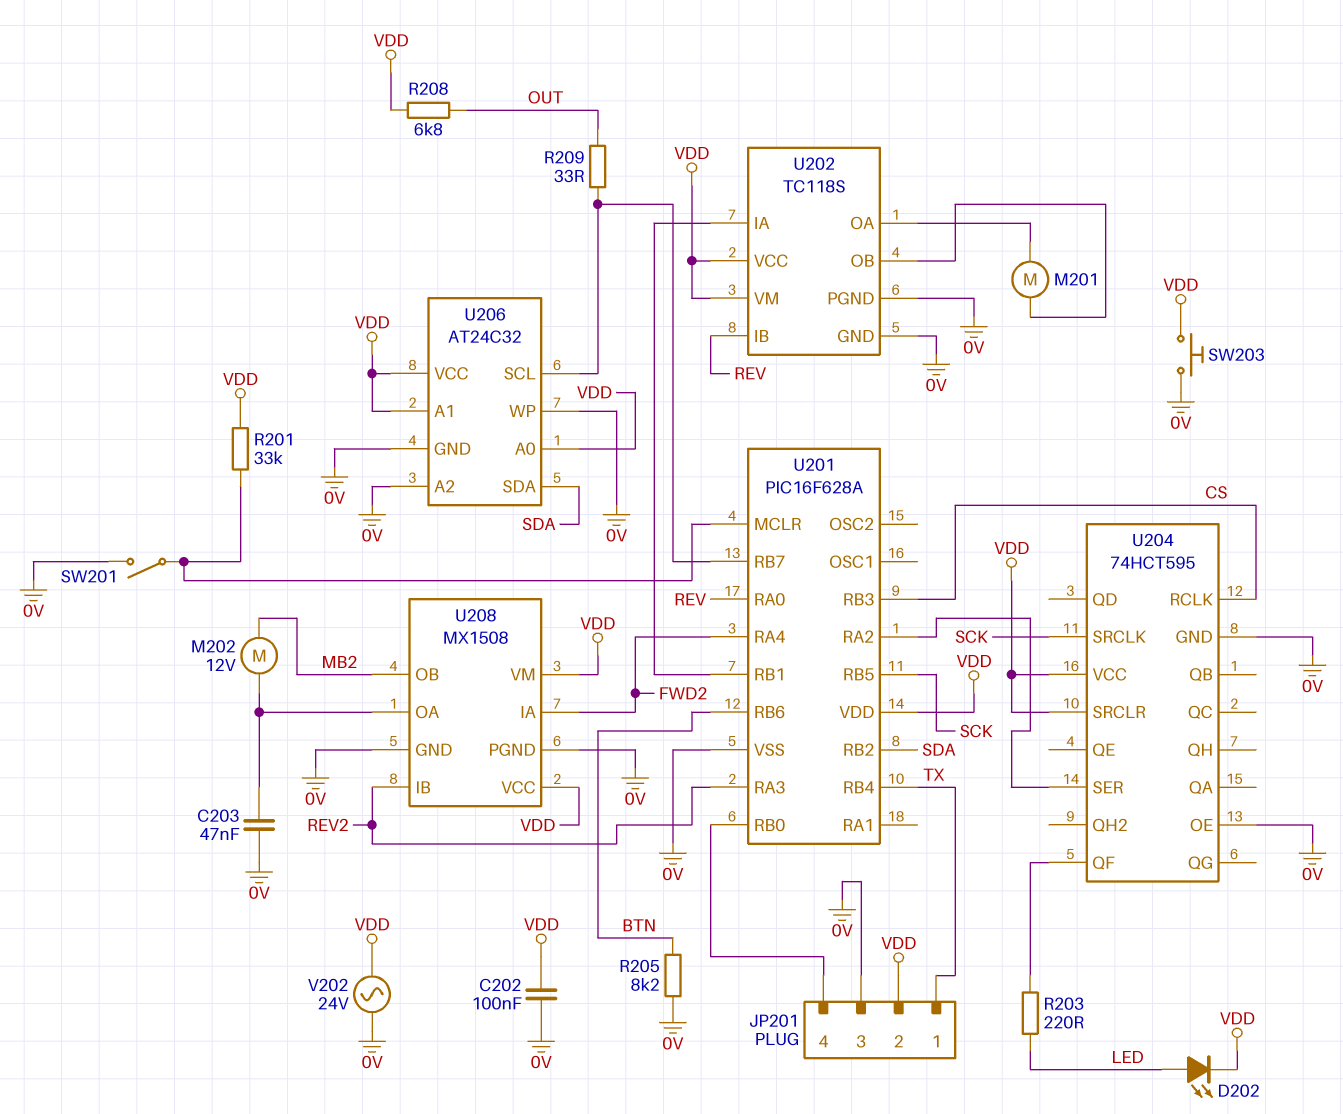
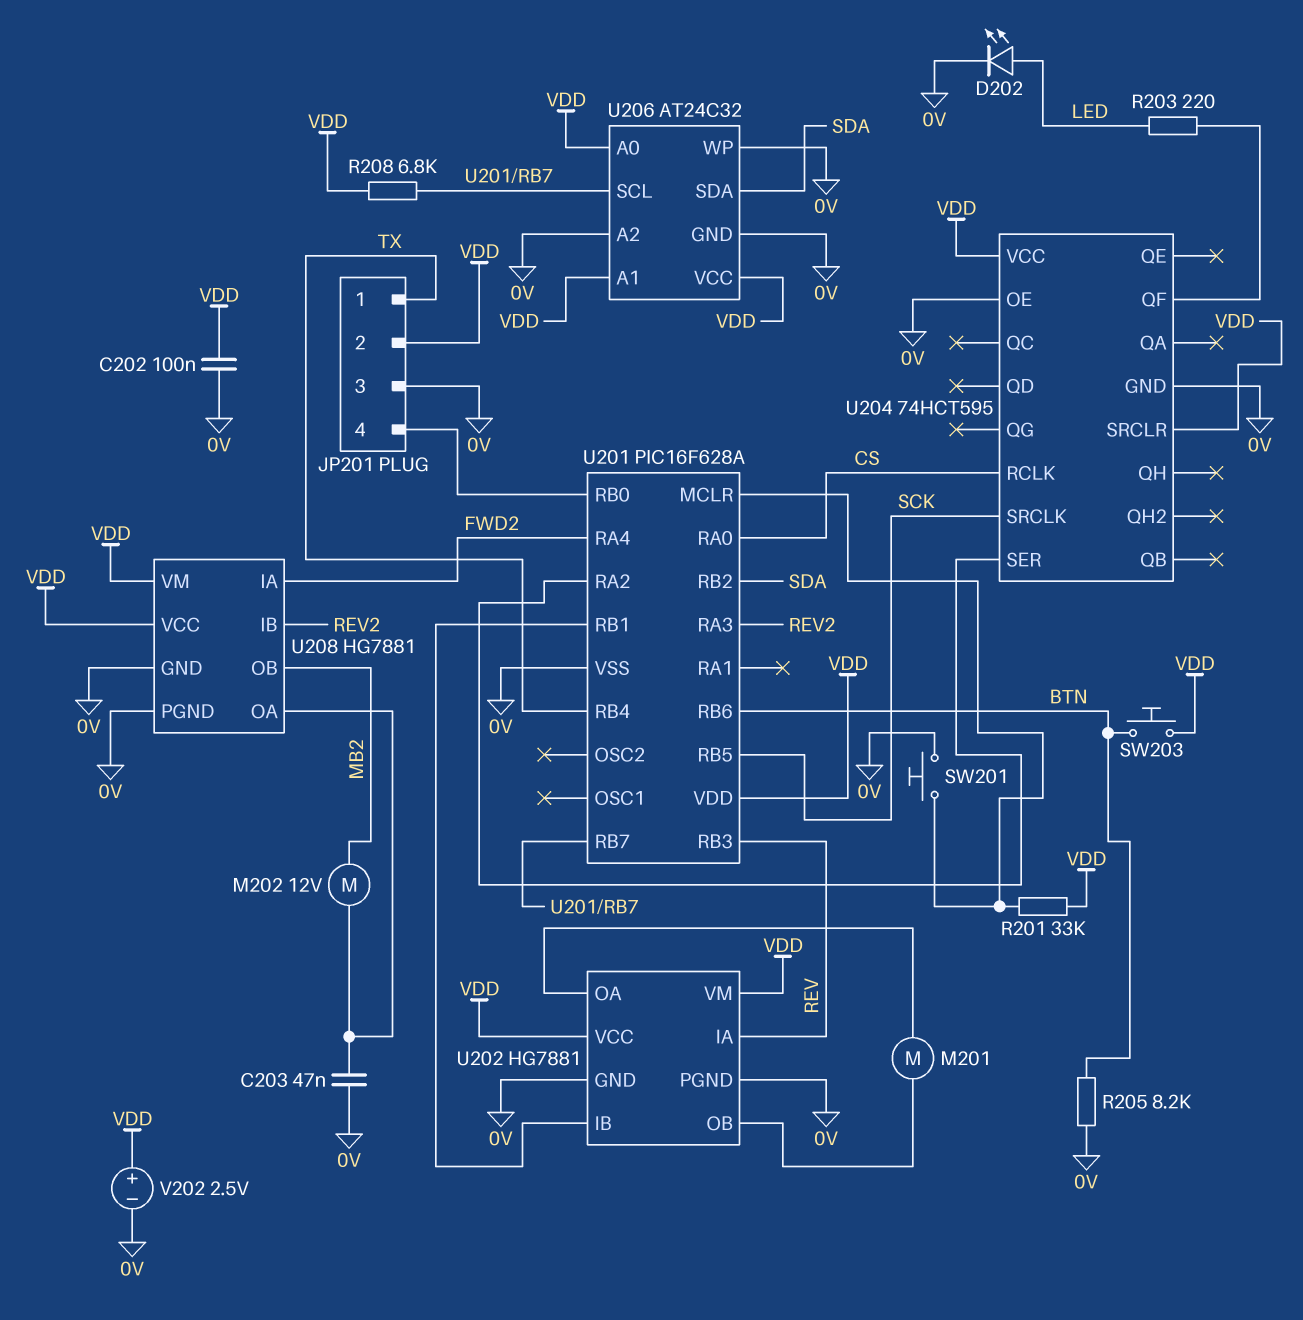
D202: LED (A LED, K VDD) -> LED (A LED, K 0V)
R208: 6.8k (OUT, VDD) -> 6.8k (U201/RB7, VDD)
R209: 33 (OUT, U201/RB7) -> none
SW201: switch (0V, U201/MCLR) -> button (0V, U201/MCLR)
SW203: button (0V, VDD) -> button (BTN, VDD)
U201 pin RA0: REV -> CS
U201 pin RB3: CS -> REV
U202: TC118S -> HG7881
U202 pin IA: U201/RB1 -> REV
U202 pin IB: REV -> U201/RB1
U208: MX1508 -> HG7881
V202: AC 24V (0V, VDD) -> 2.5V (plus VDD, minus 0V)

